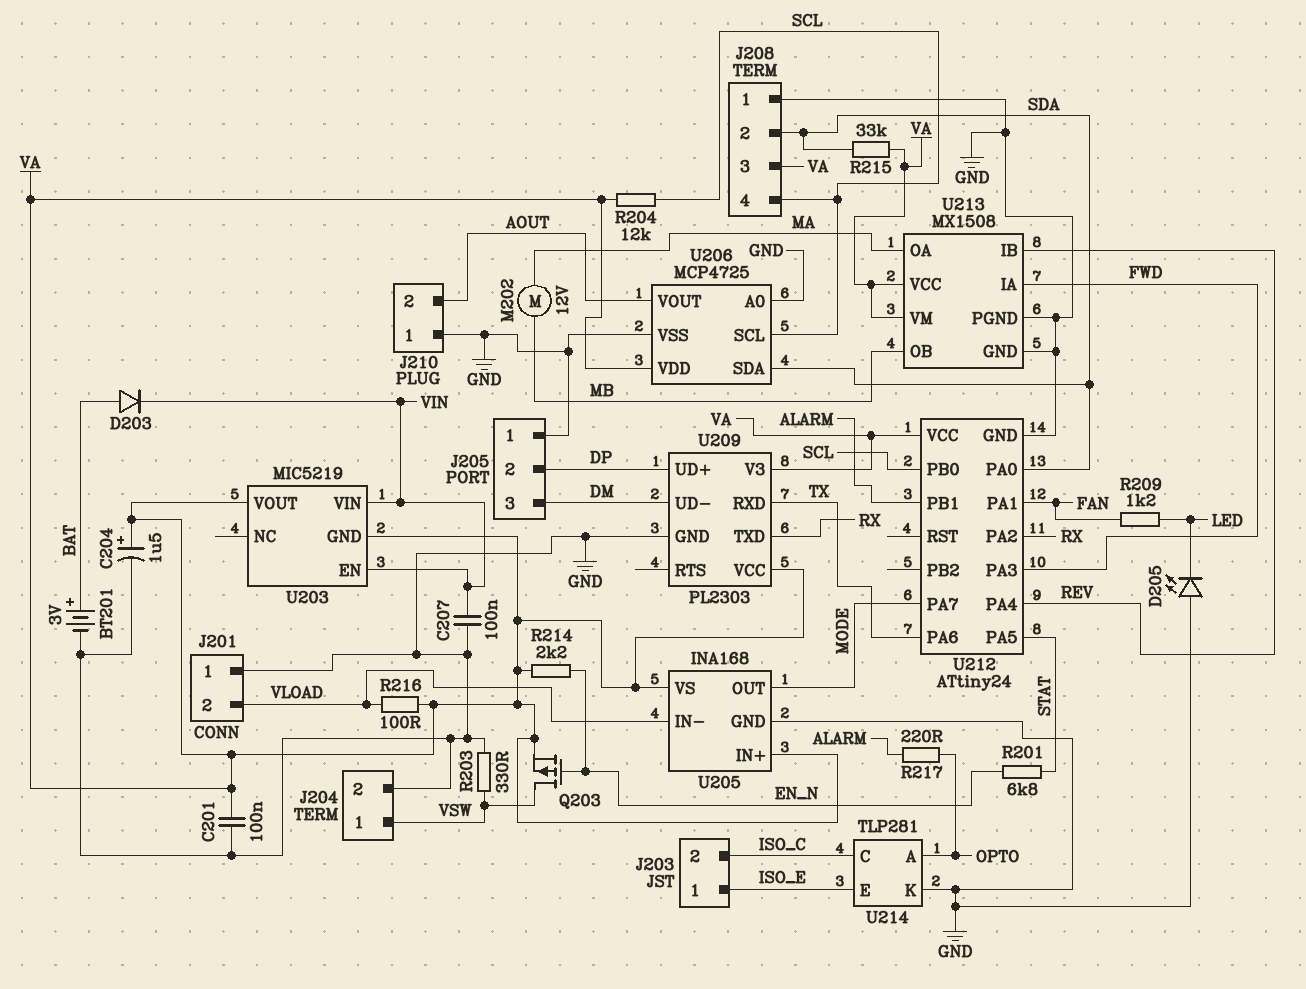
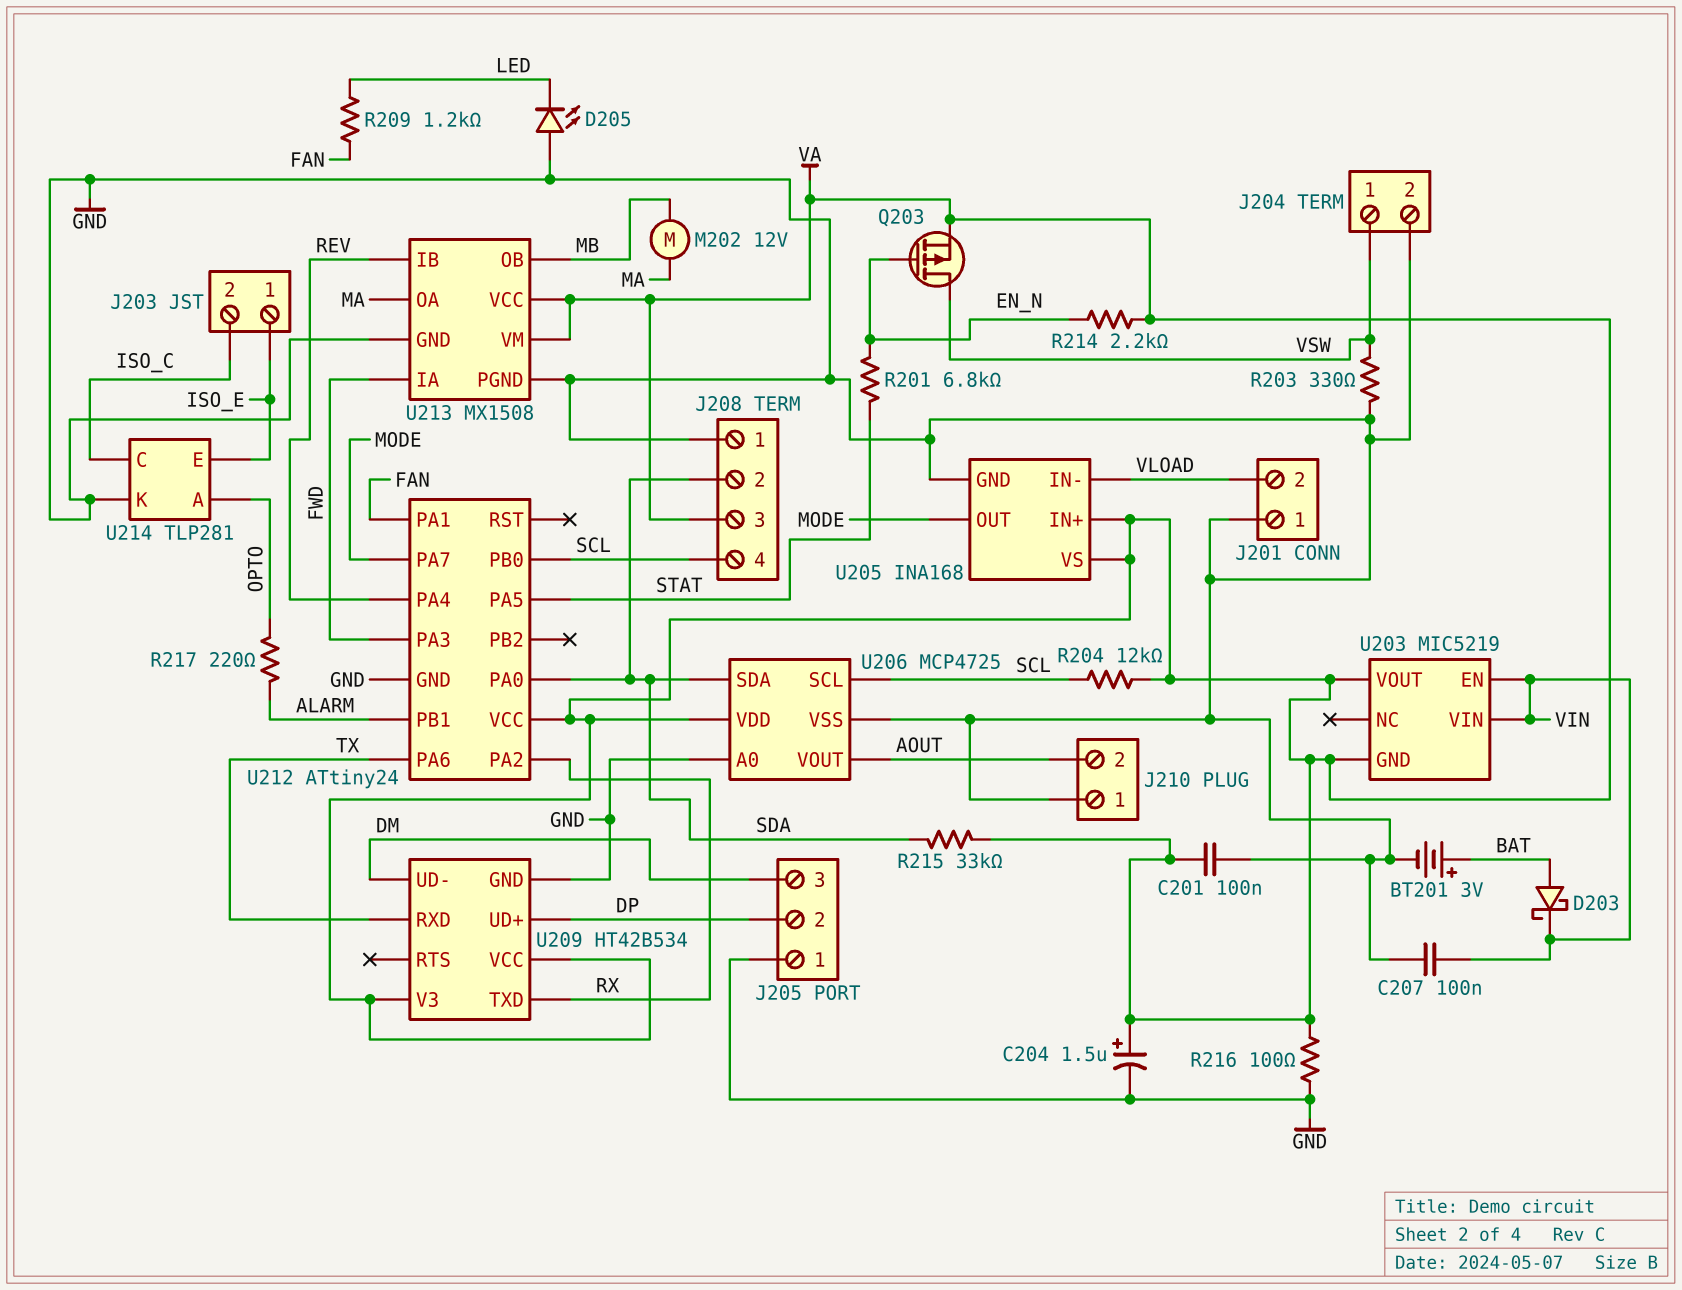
D203: diode (A BAT, K VIN) -> schottky (A BAT, K VIN)
R216: 100 (VA, VLOAD) -> 100 (GND, VA)
U209: PL2303 -> HT42B534

